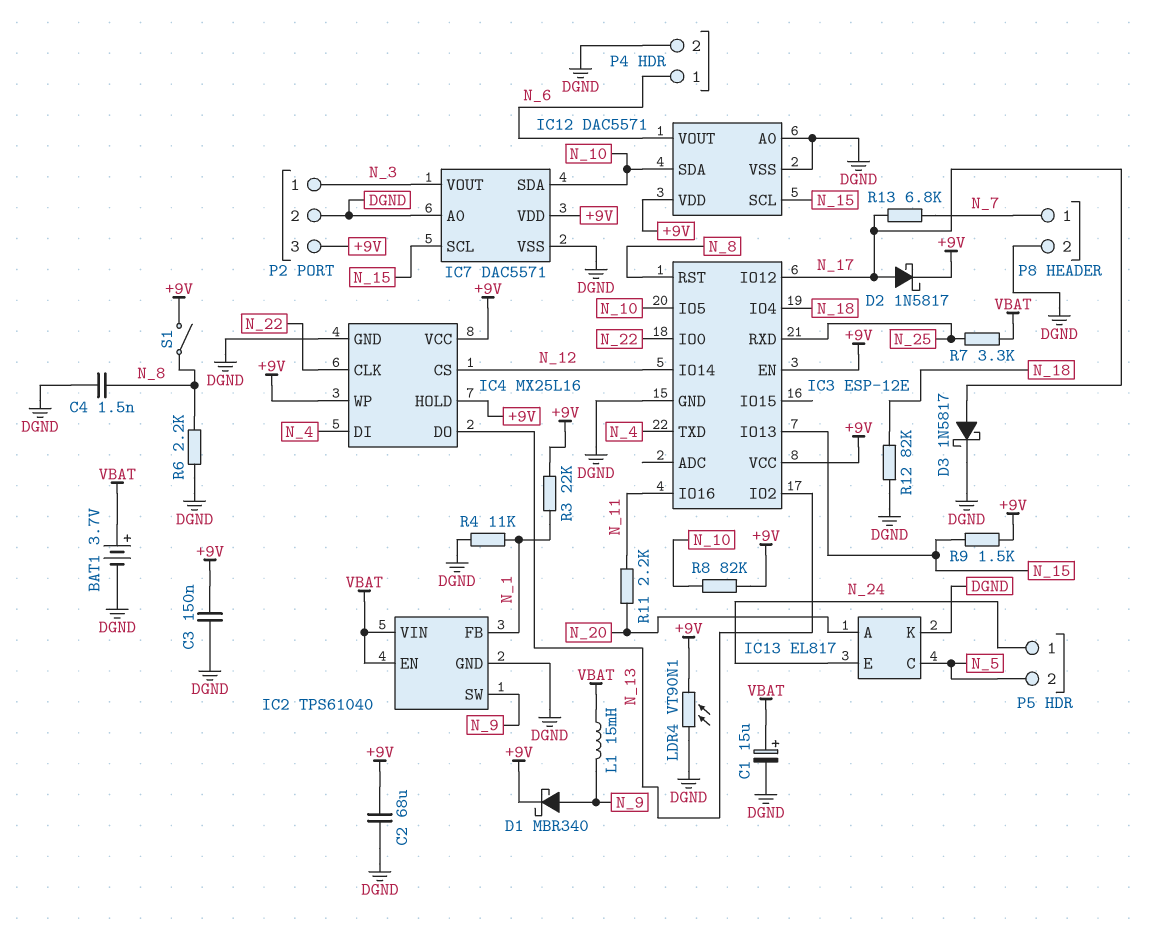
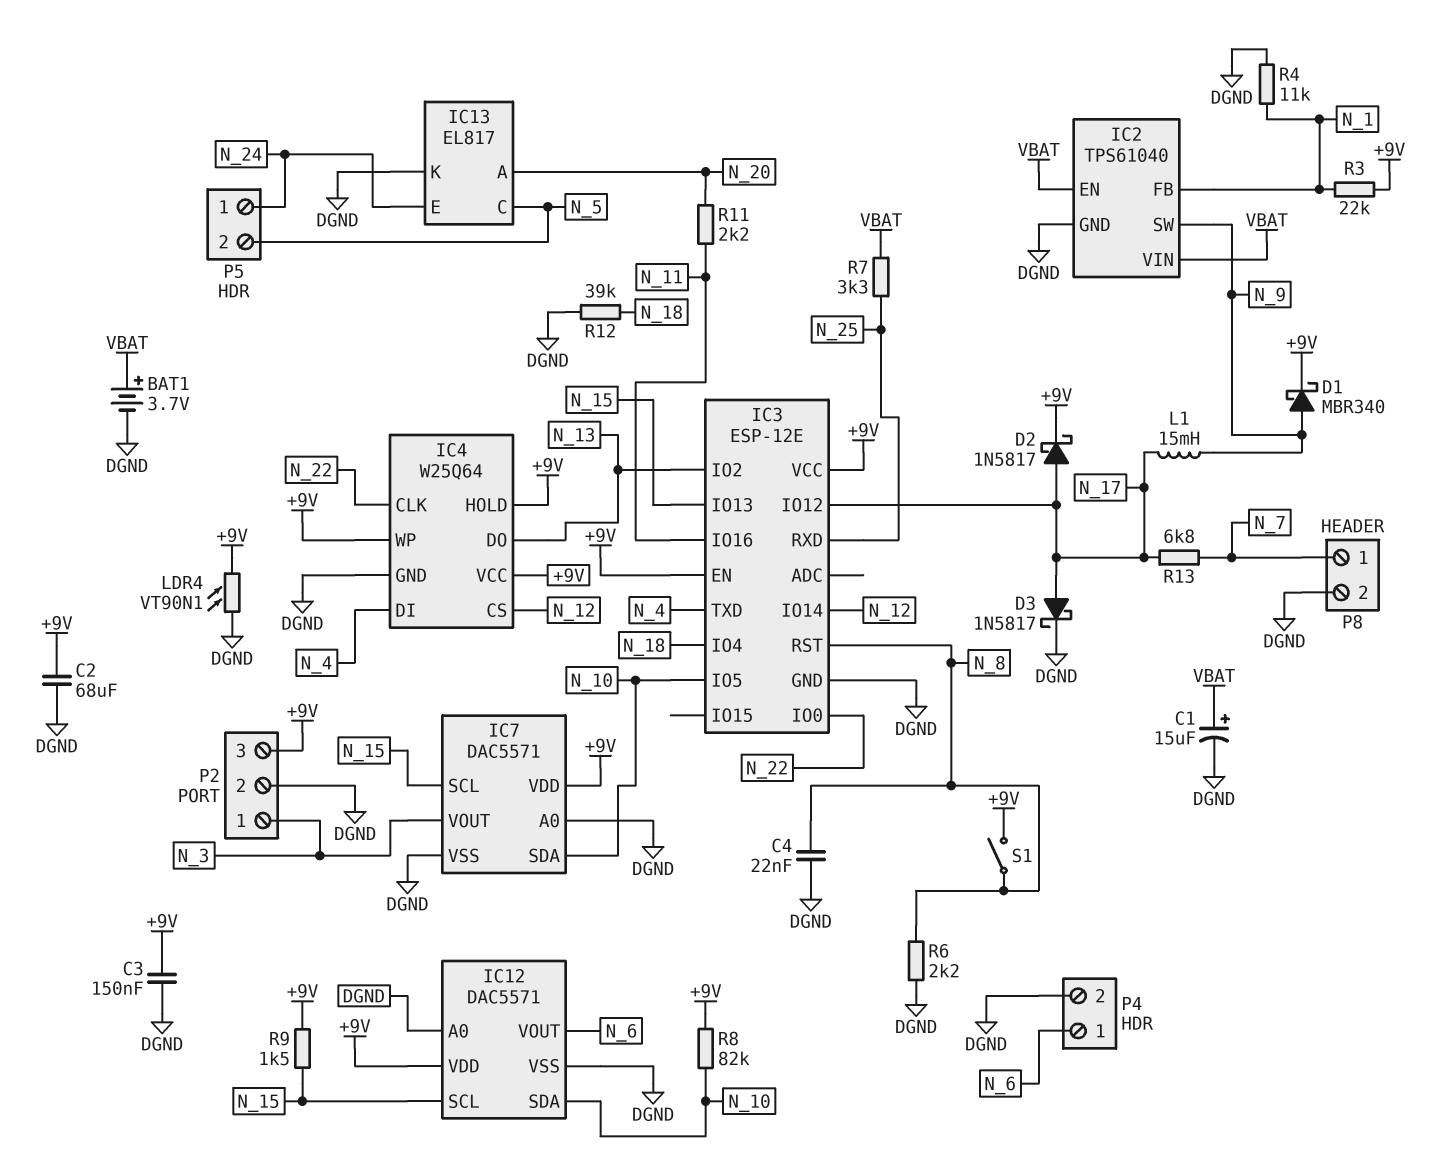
C4: 1.5nF (DGND, N_8) -> 22nF (DGND, N_8)
IC4: MX25L16 -> W25Q64
L1: 15mH (N_9, VBAT) -> 15mH (N_9, N_17)
R12: 82k (DGND, N_18) -> 39k (DGND, N_18)

